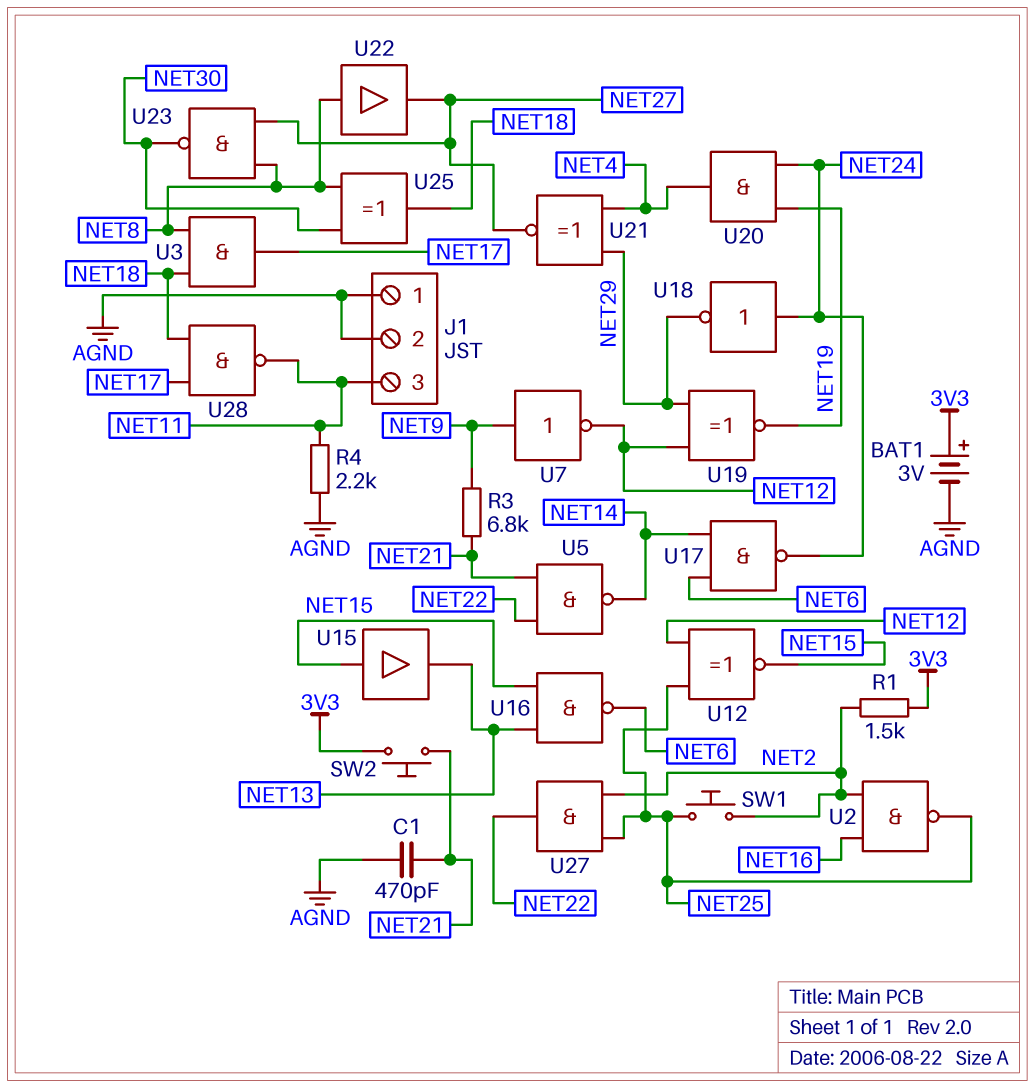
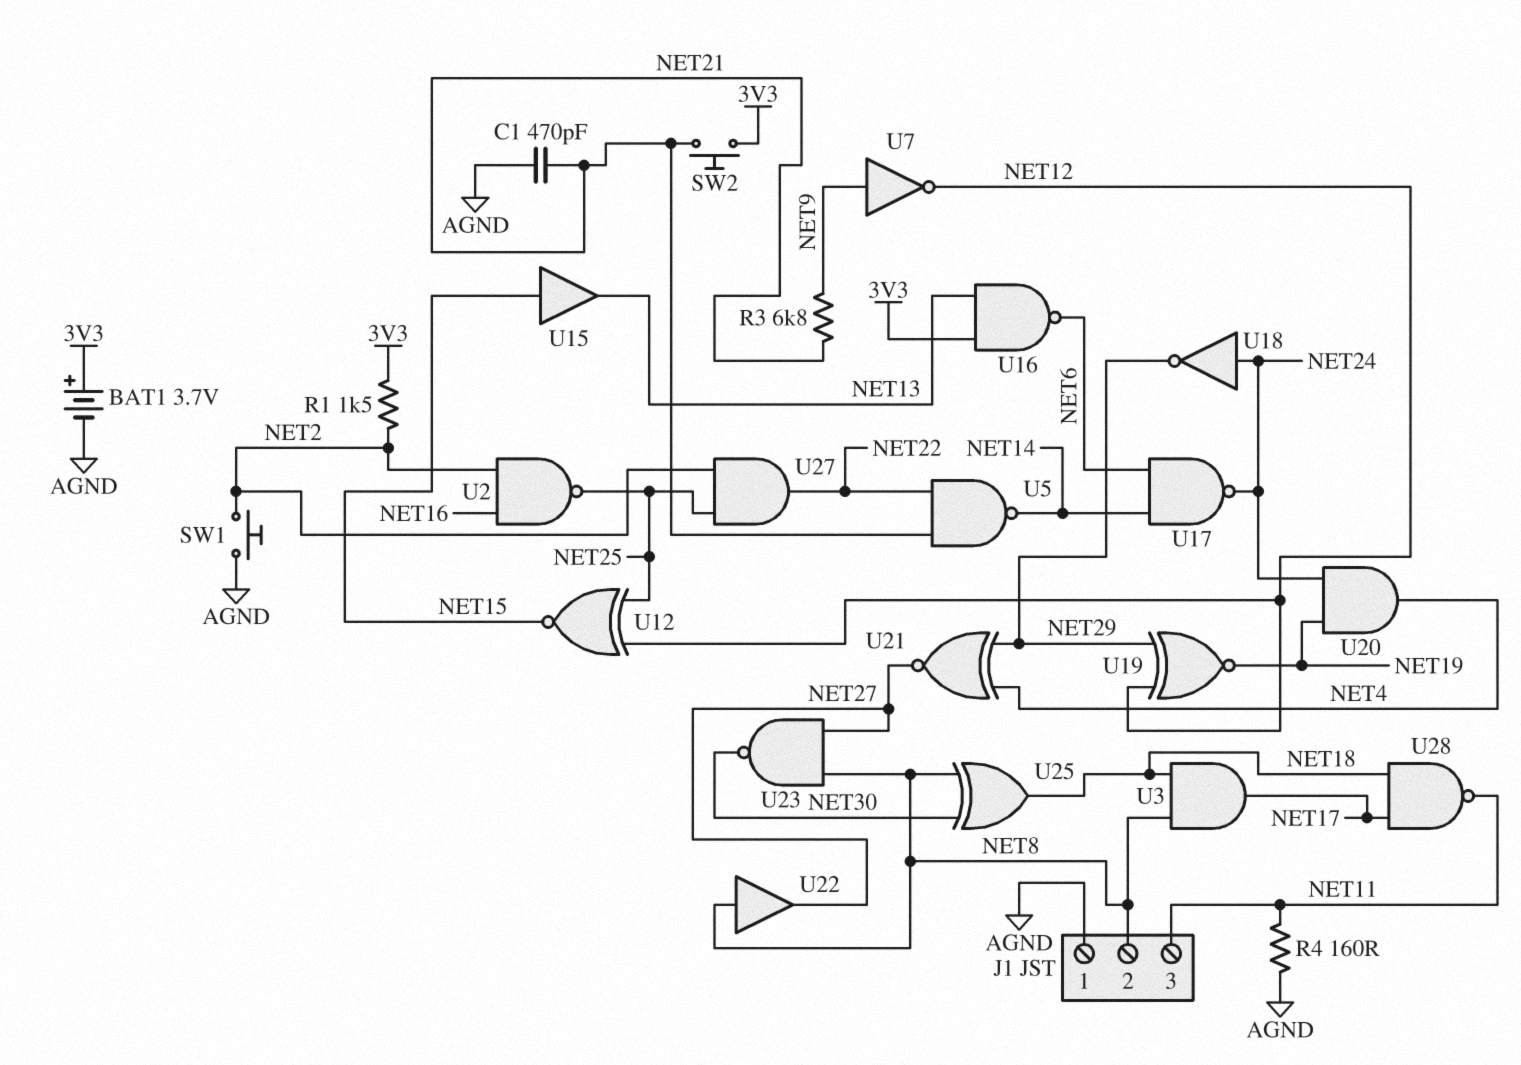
BAT1: 3V (plus 3V3, minus AGND) -> 3.7V (plus 3V3, minus AGND)
J1 pin 2: AGND -> NET8
R4: 2.2k (AGND, NET11) -> 160 (AGND, NET11)
SW1: button (NET2, NET25) -> button (AGND, NET2)
U16: NAND (in NET13, in NET15, out NET6) -> NAND (in 3V3, in NET13, out NET6)

